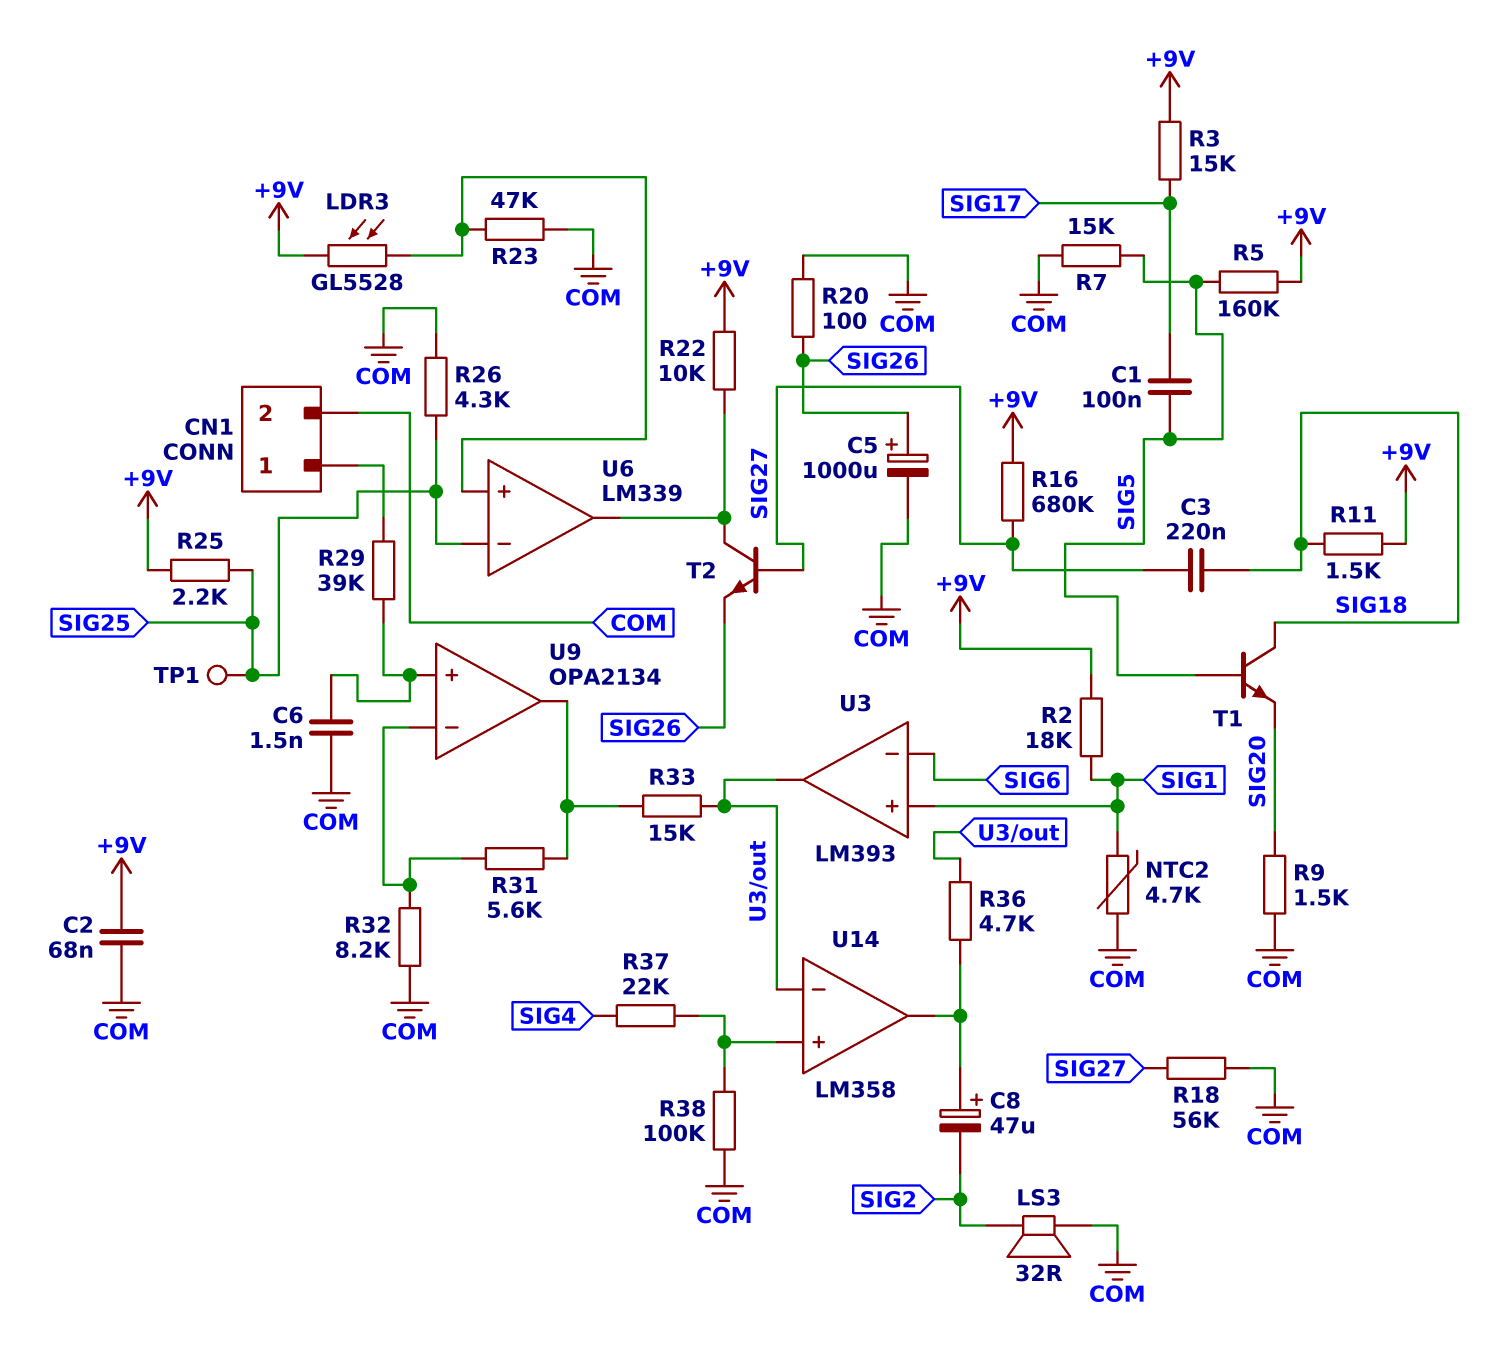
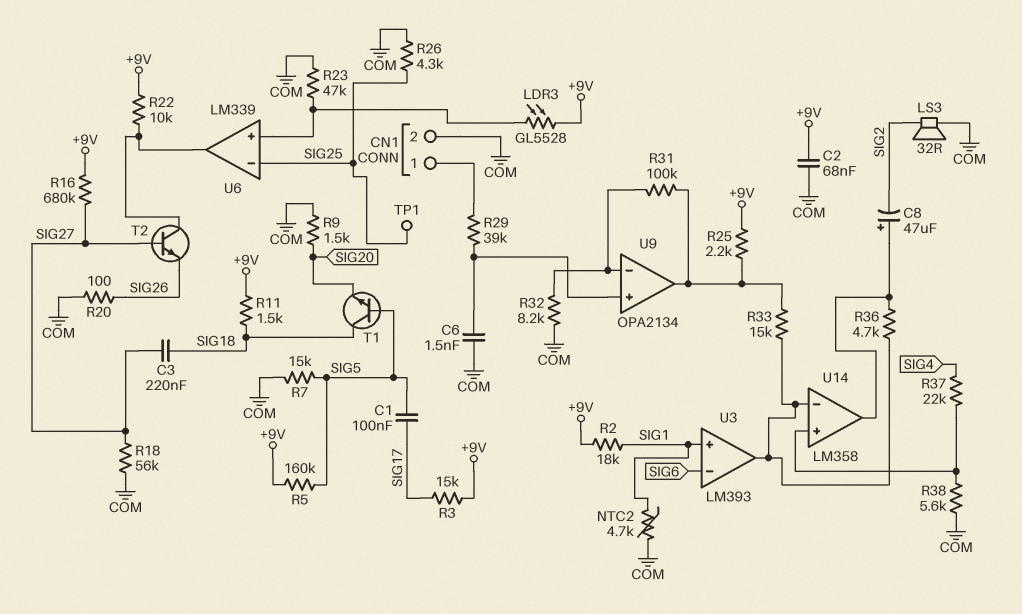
C5: 1000uF (plus SIG26, minus COM) -> none
R25: 2.2k (+9V, SIG25) -> 2.2k (+9V, U9/out)
R31: 5.6k (U9/in-, U9/out) -> 100k (U9/in-, U9/out)
R38: 100k (COM, U14/in+) -> 5.6k (COM, U14/in+)

